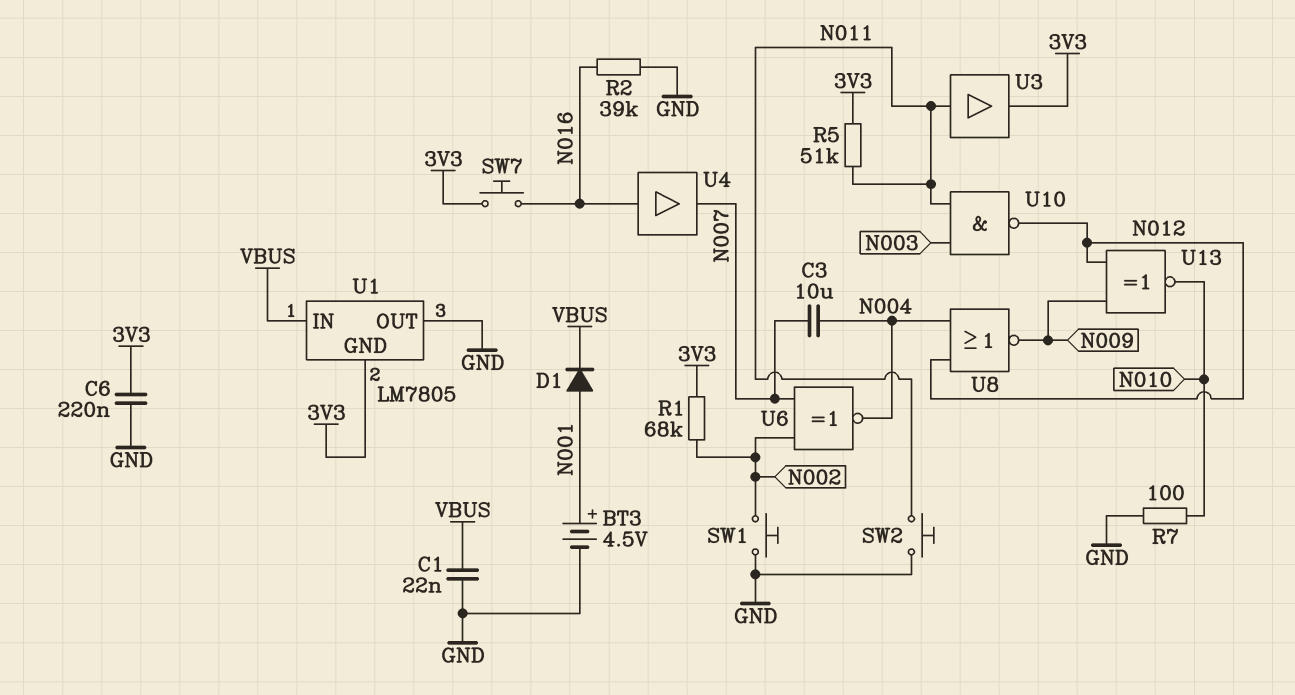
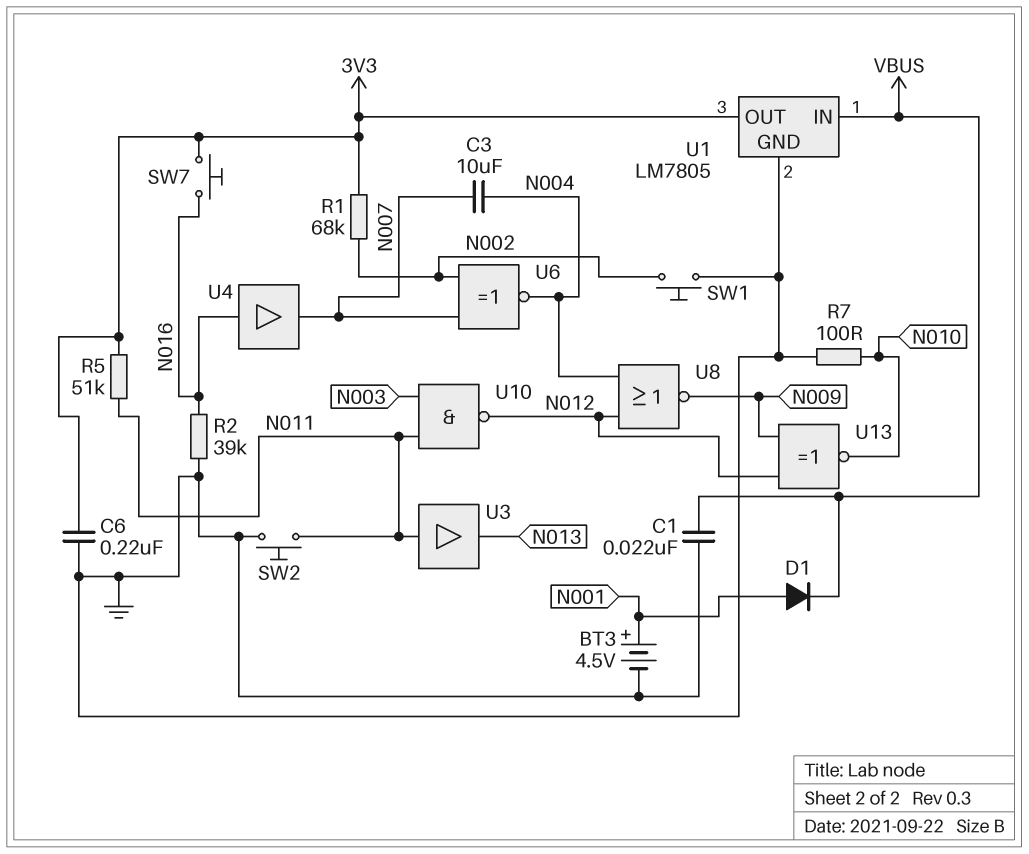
U1 pin GND: 3V3 -> GND
U1 pin OUT: GND -> 3V3
U3: buffer (in N011, out 3V3) -> buffer (in N011, out N013)

